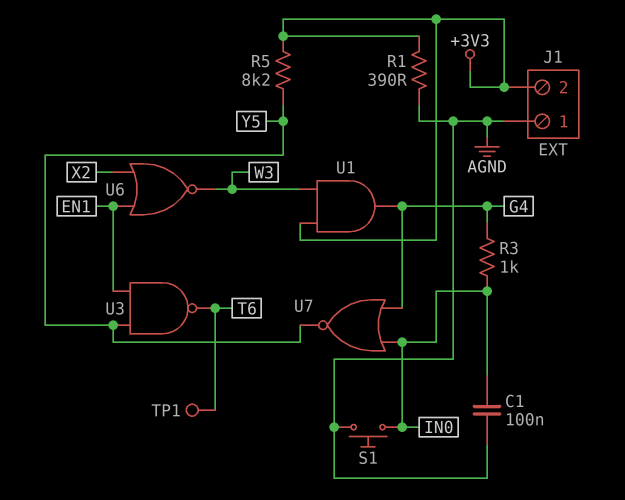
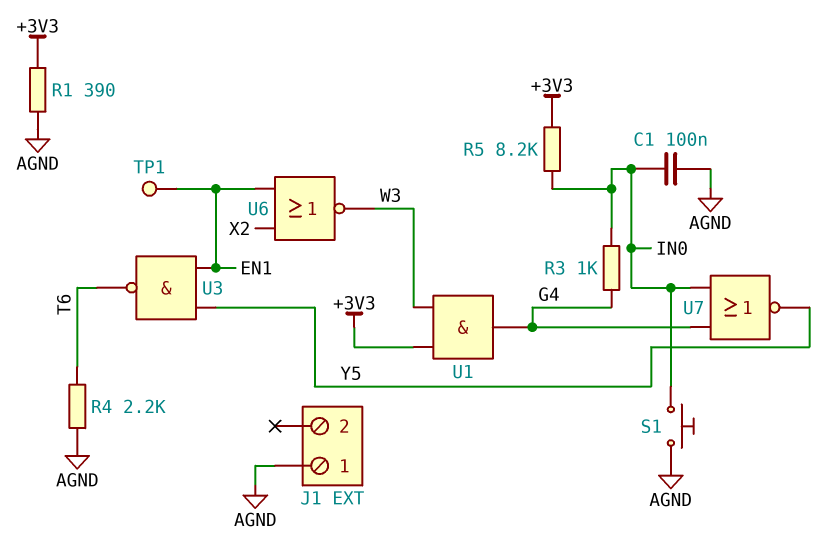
J1 pin 2: +3V3 -> none
R4: none -> 2.2k (AGND, T6)
R5: 8.2k (+3V3, Y5) -> 8.2k (+3V3, IN0)
TP1: test point (T6) -> test point (EN1)

